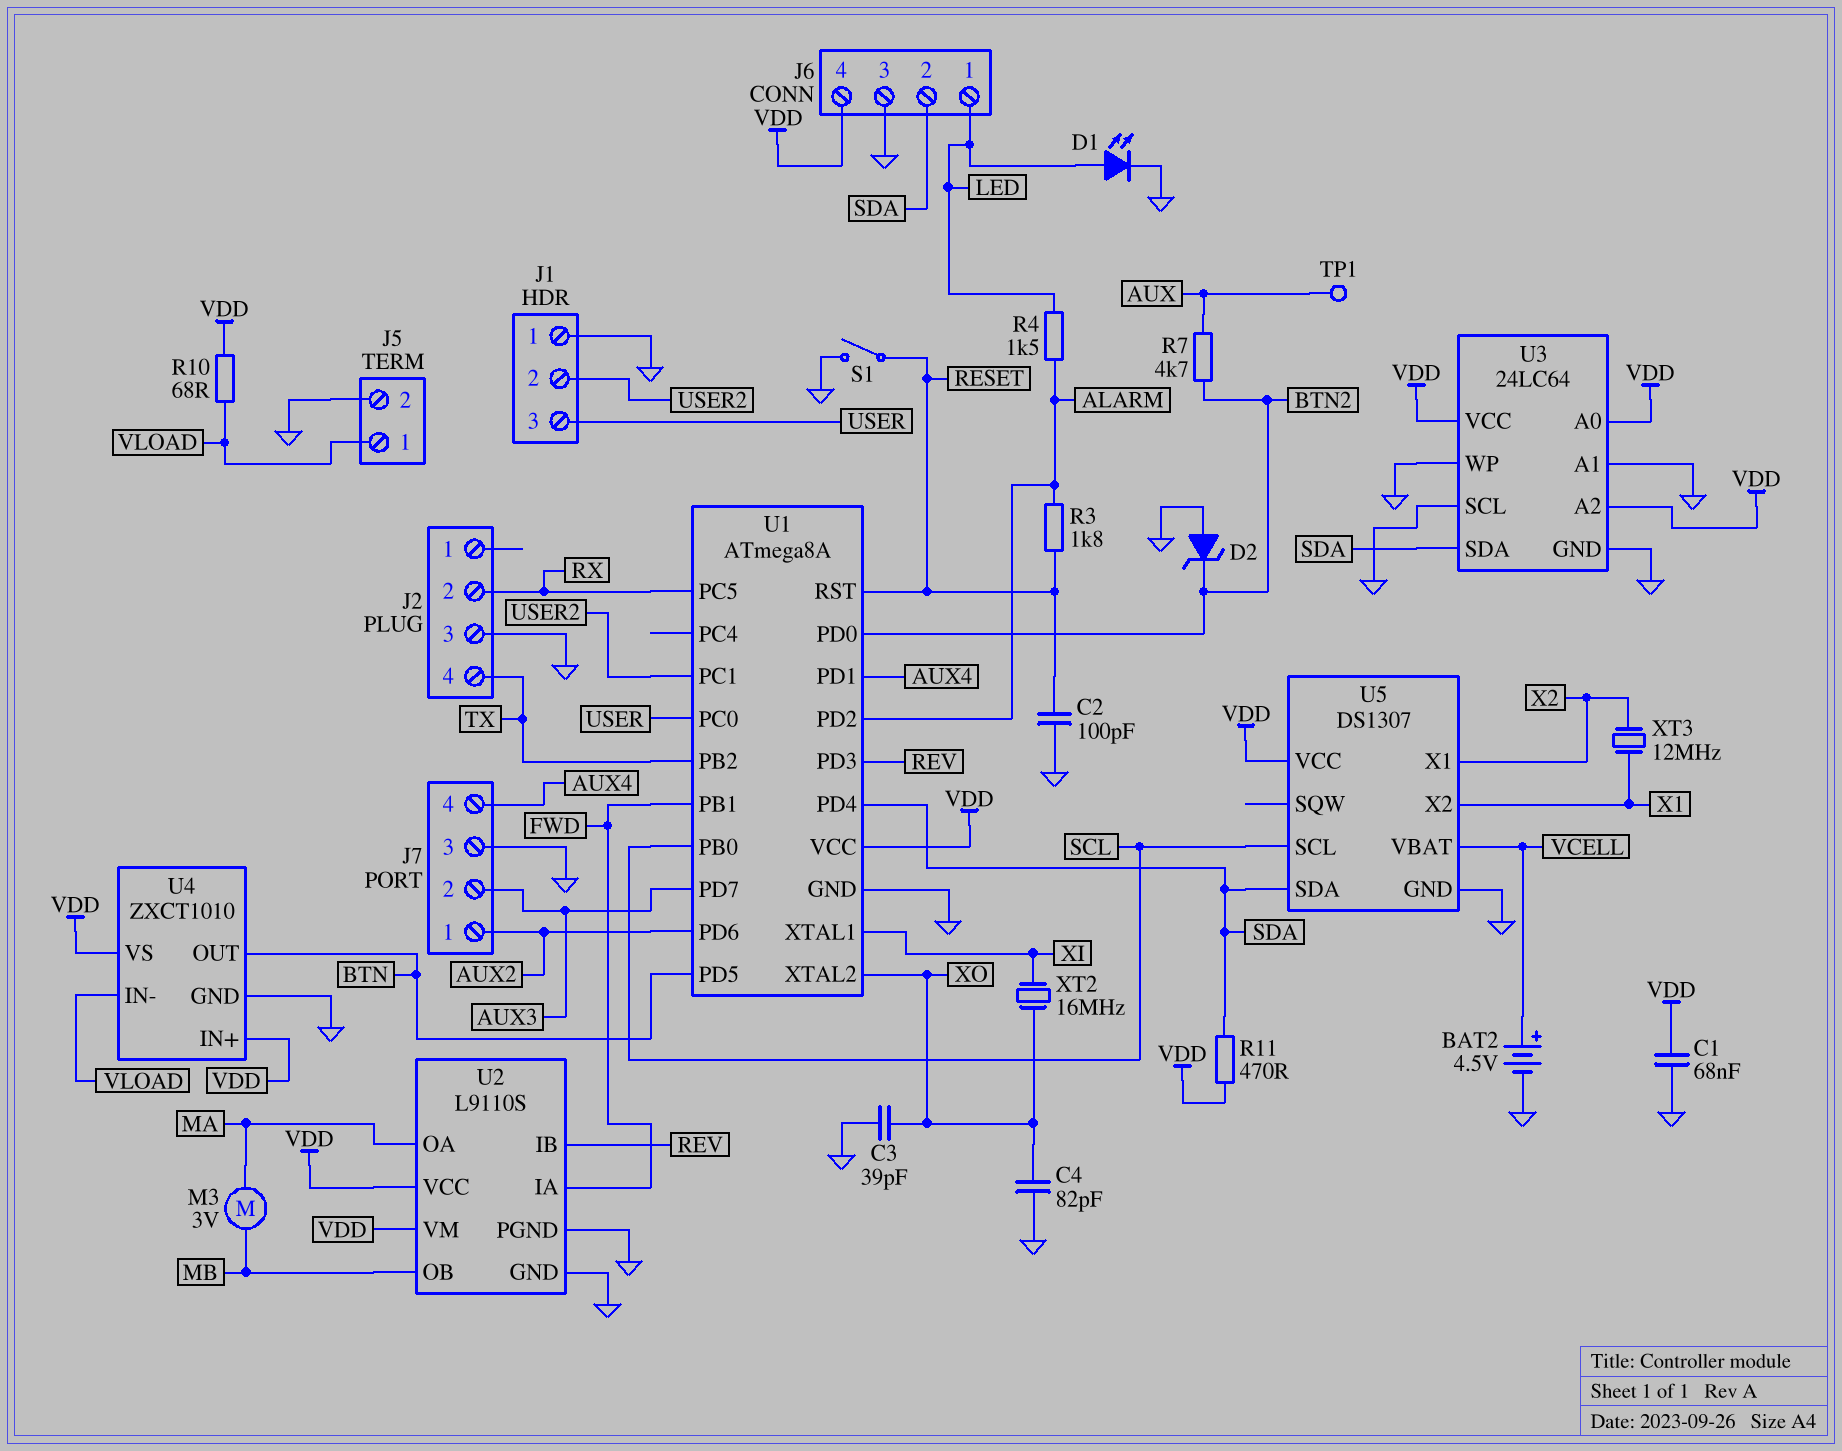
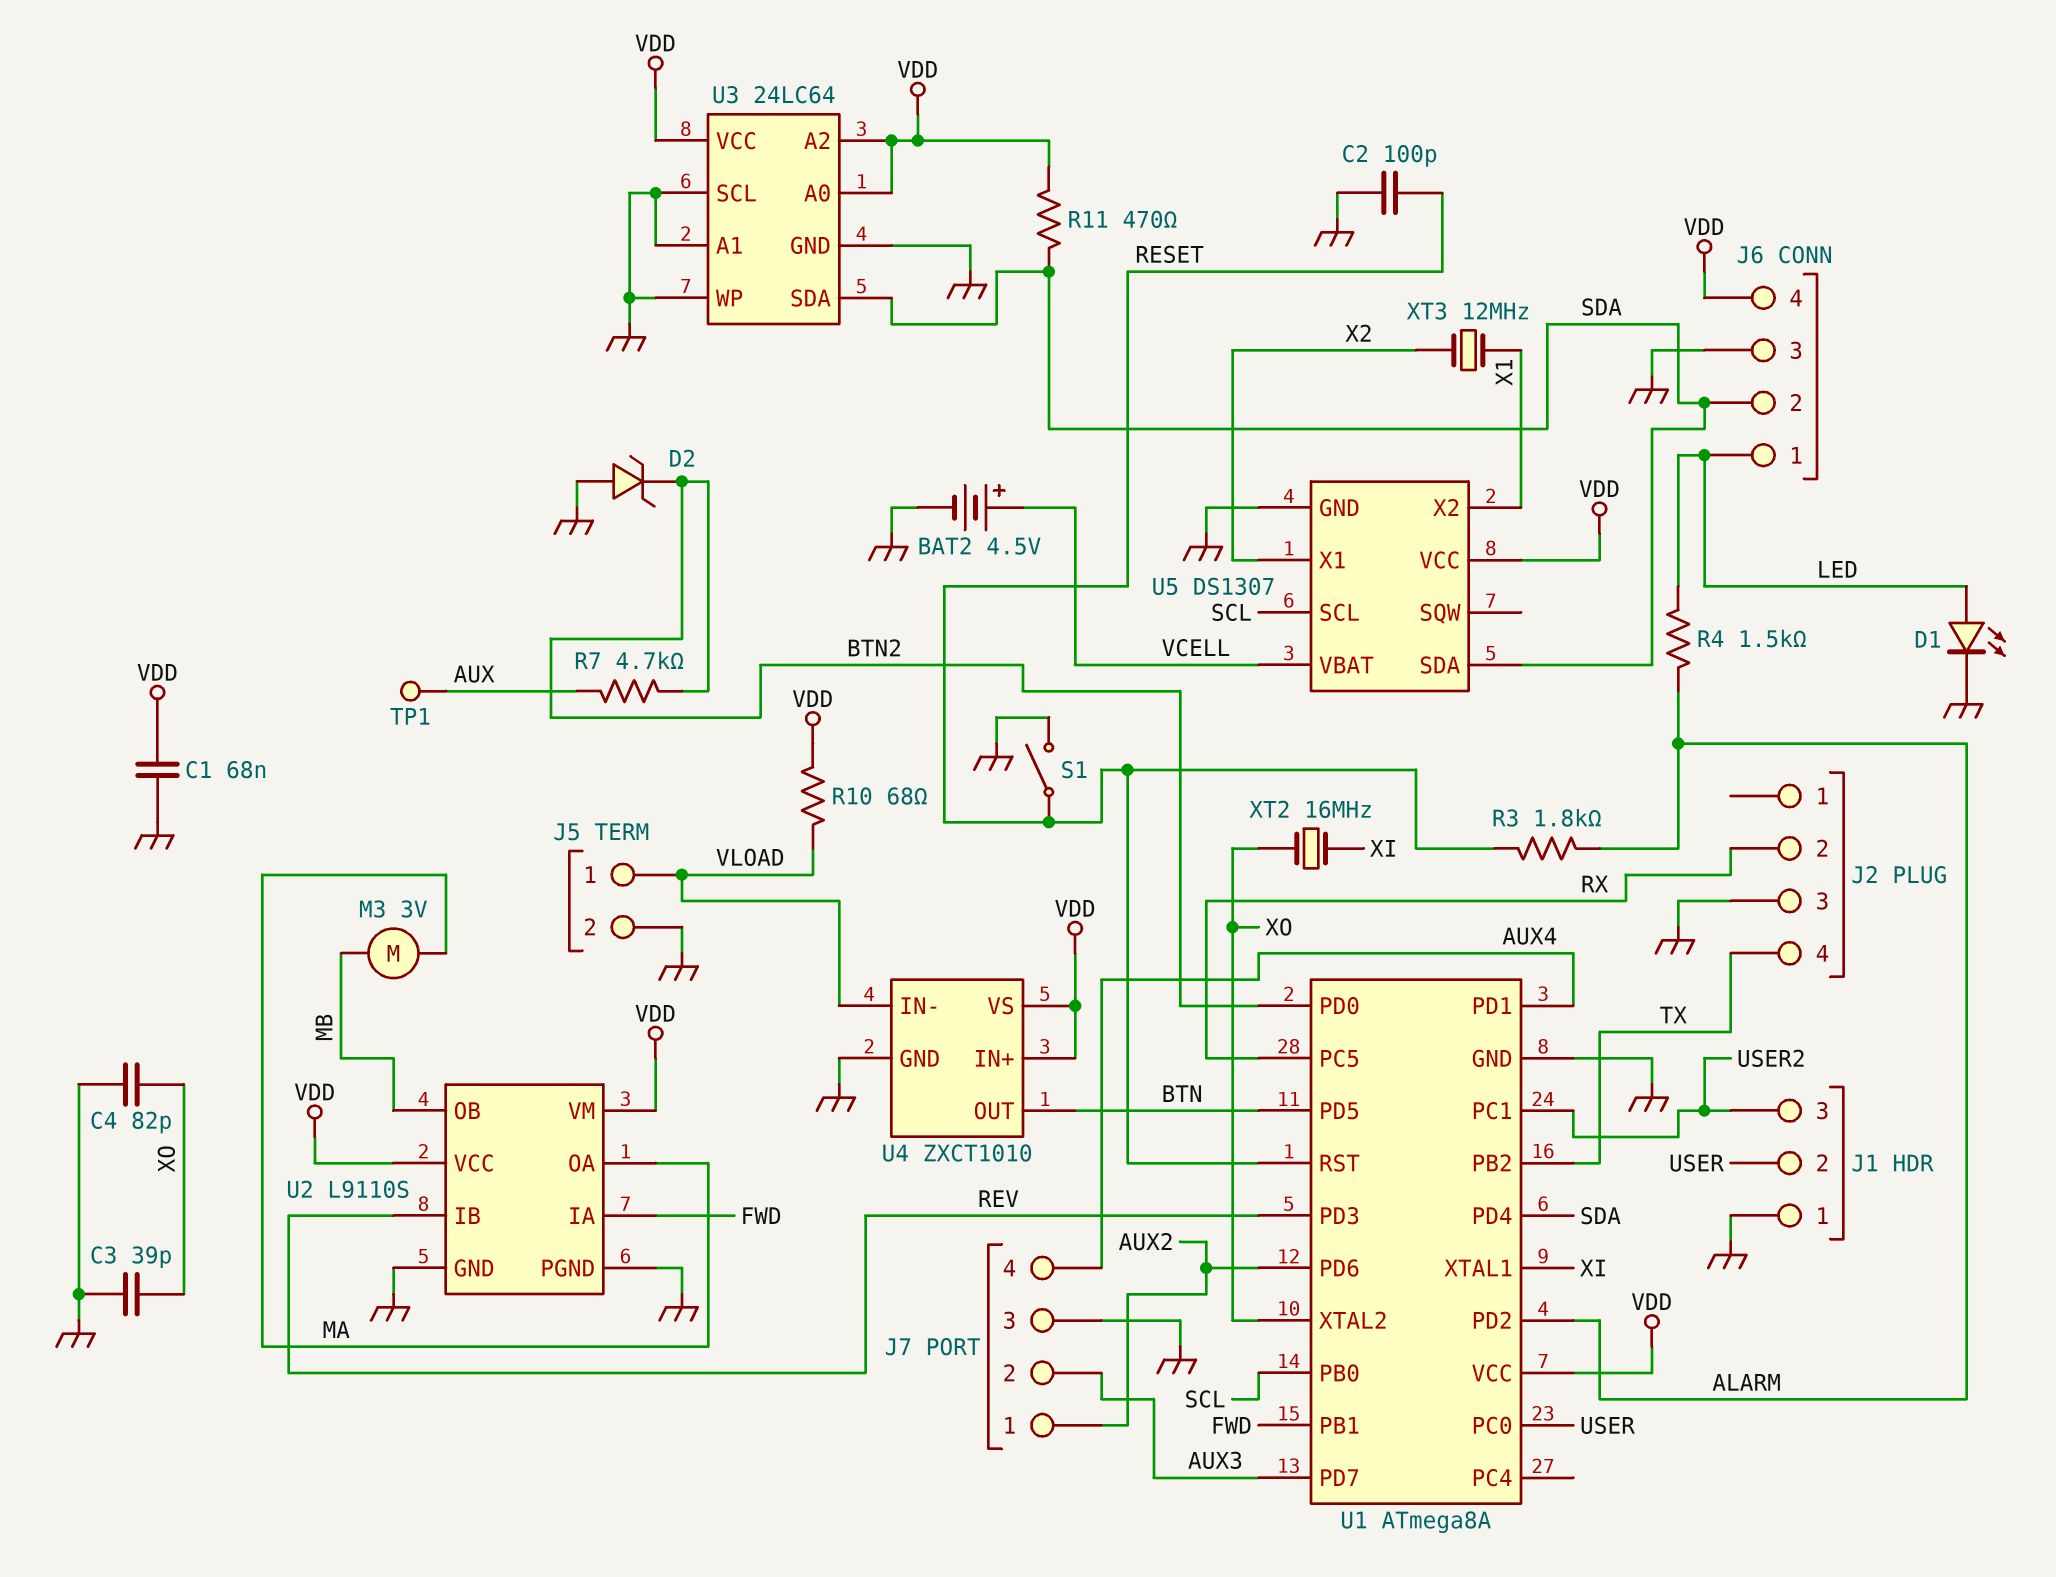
J1 pin 2: USER2 -> USER
J1 pin 3: USER -> USER2

